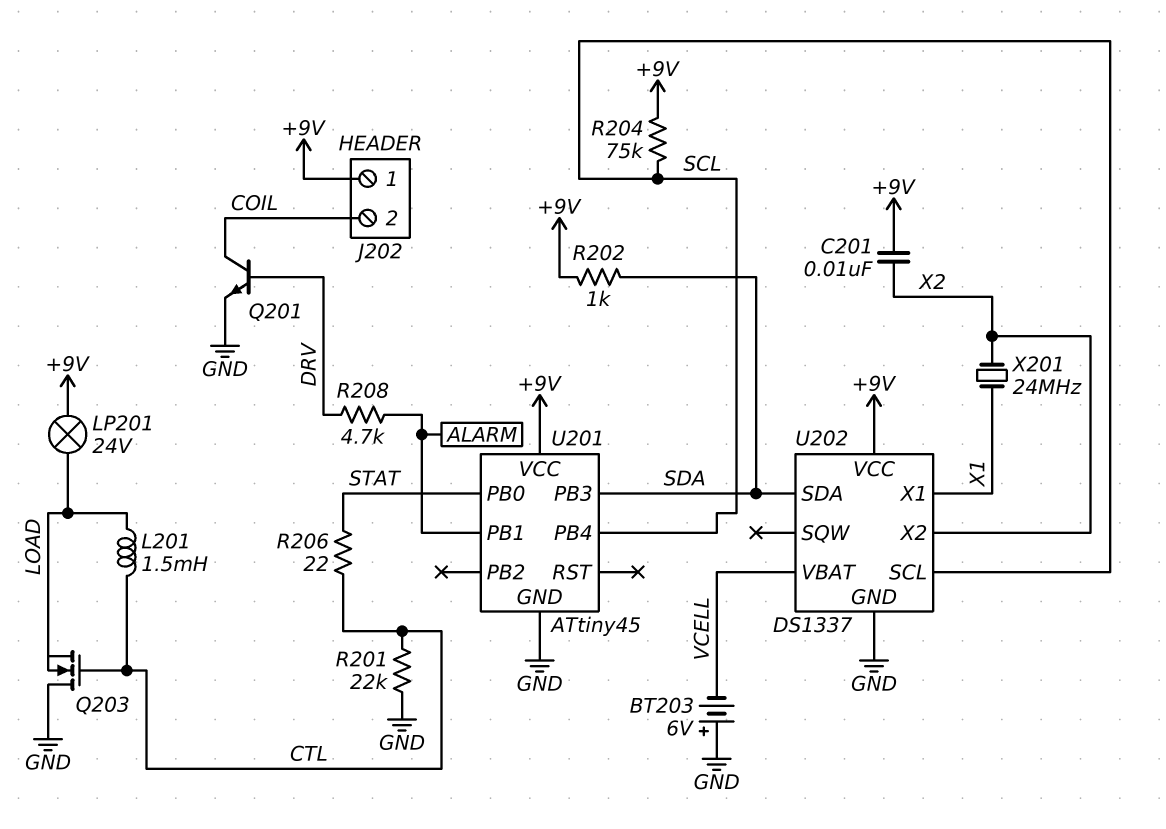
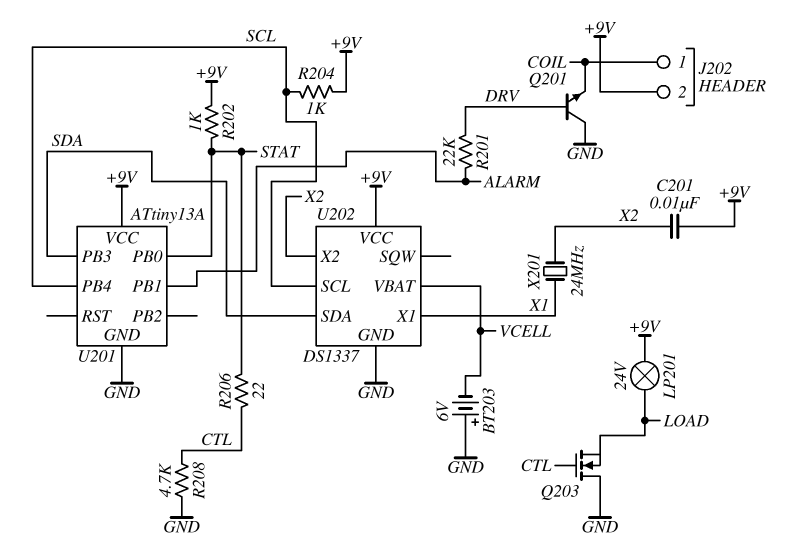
J202 pin 1: +9V -> COIL
J202 pin 2: COIL -> +9V
L201: 1.5mH (CTL, LOAD) -> none
Q201: NPN (B DRV, C COIL, E GND) -> NPN (B DRV, C GND, E COIL)
R201: 22k (CTL, GND) -> 22k (ALARM, DRV)
R202: 1k (+9V, SDA) -> 1k (+9V, STAT)
R204: 75k (+9V, SCL) -> 1k (+9V, SCL)
R208: 4.7k (ALARM, DRV) -> 4.7k (CTL, GND)
U201: ATtiny45 -> ATtiny13A

